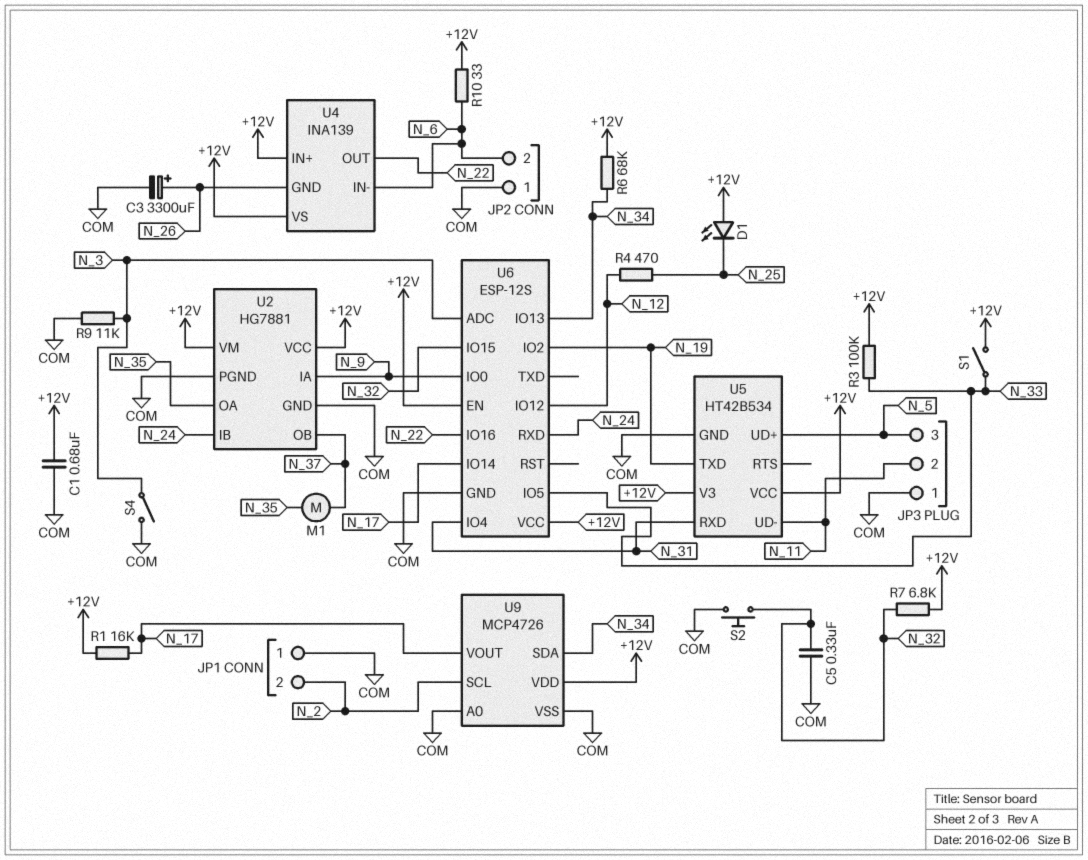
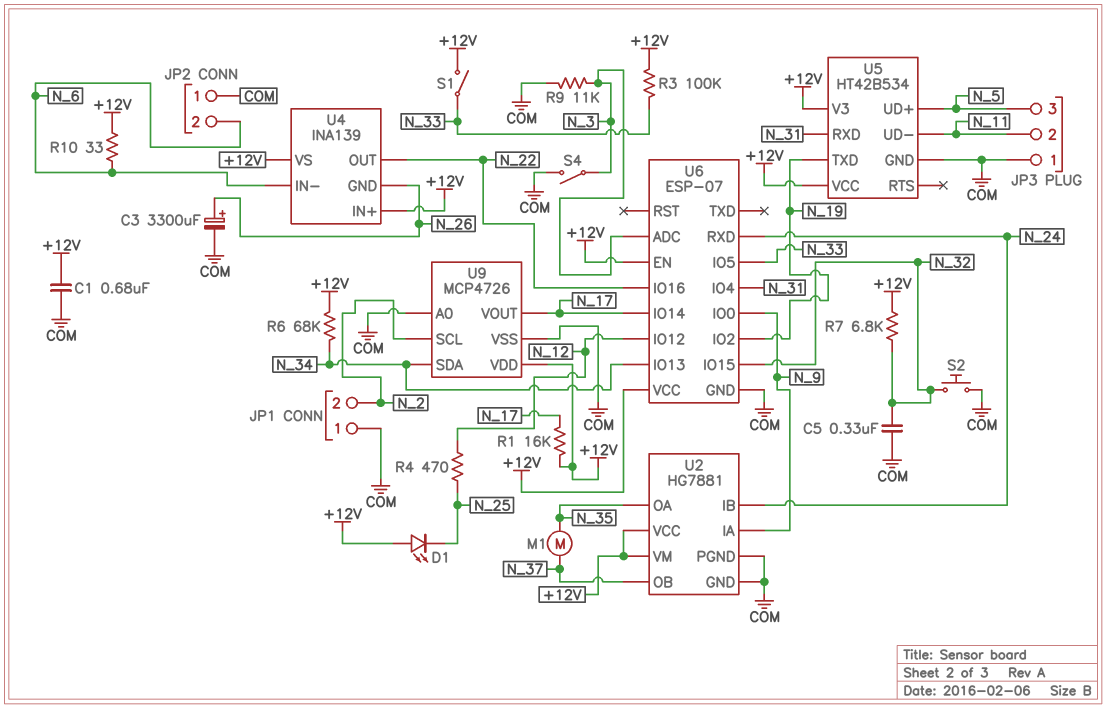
U6: ESP-12S -> ESP-07

